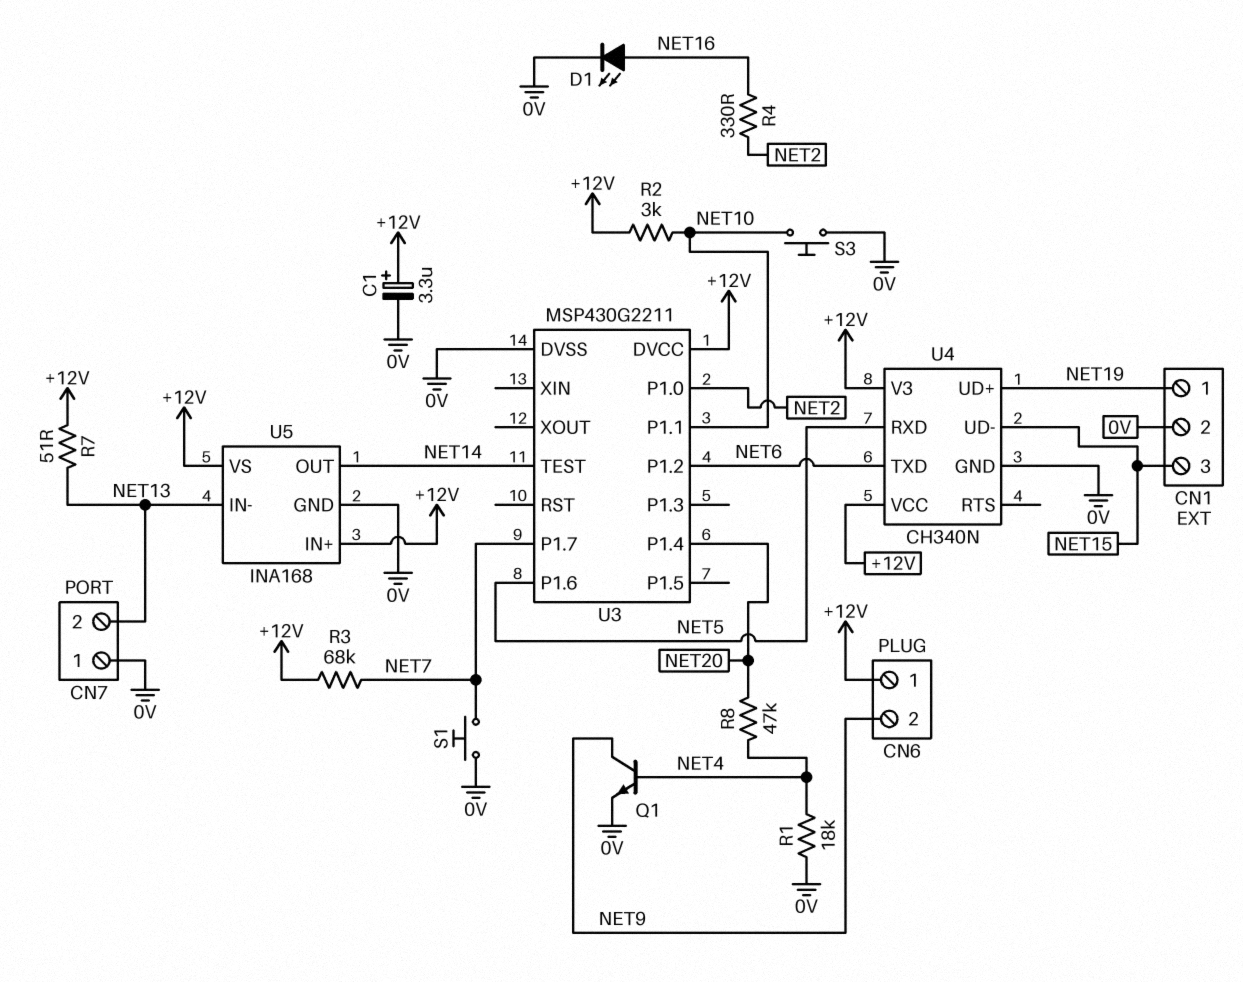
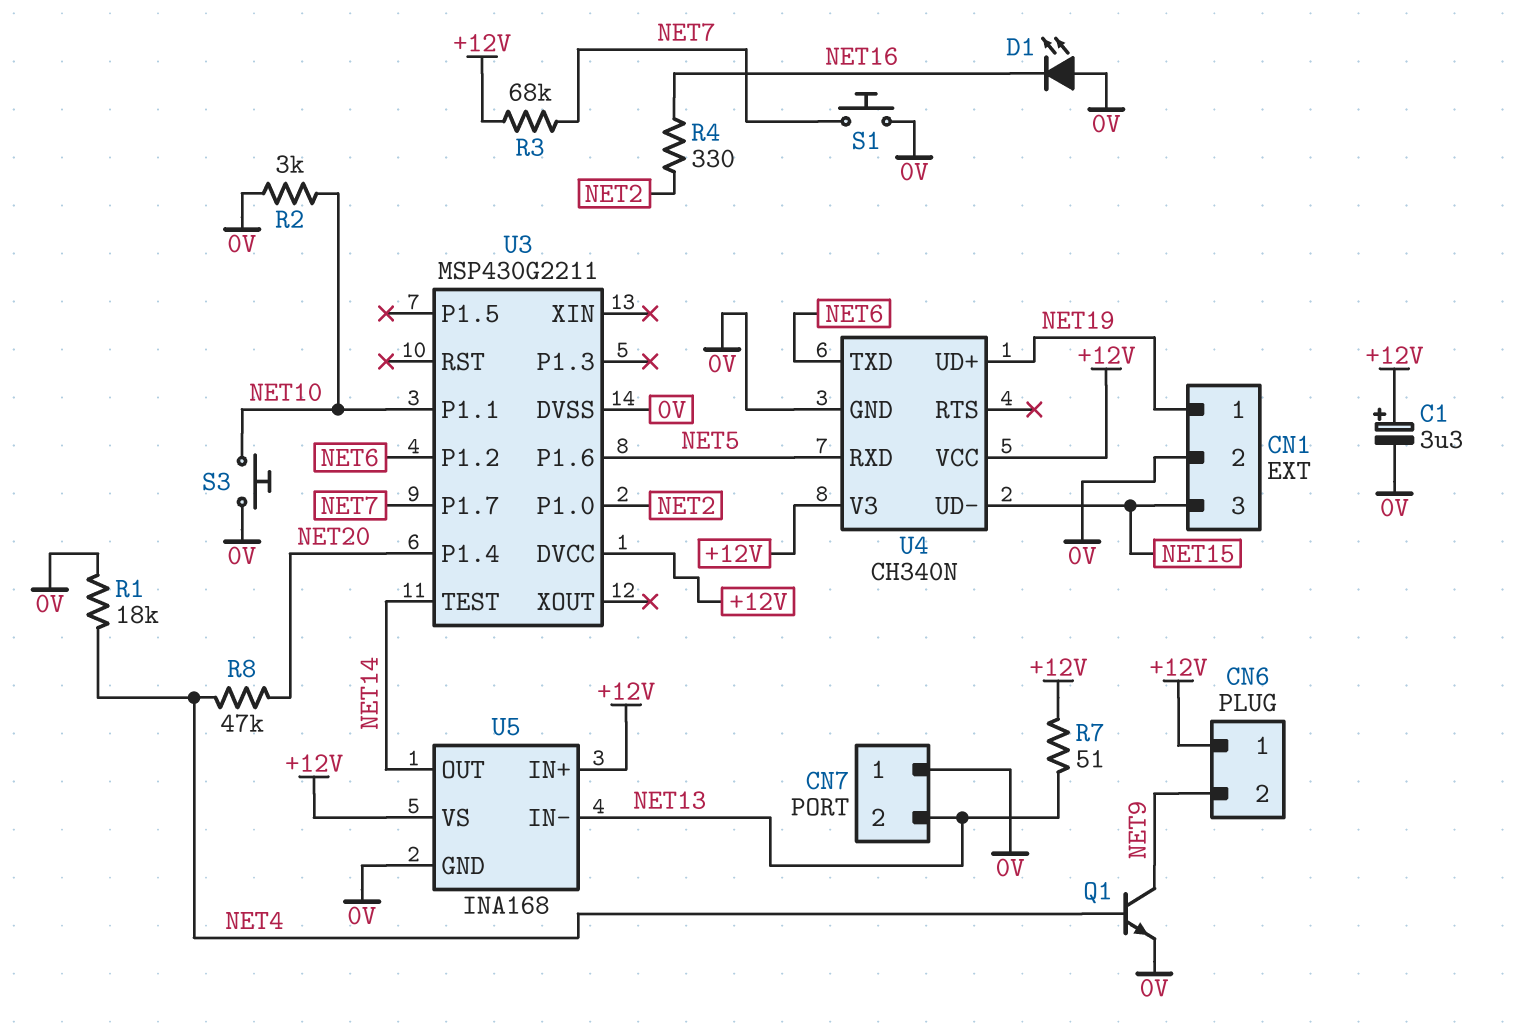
D1: LED (A NET16, K 0V) -> LED (A 0V, K NET16)
R2: 3k (+12V, NET10) -> 3k (0V, NET10)

